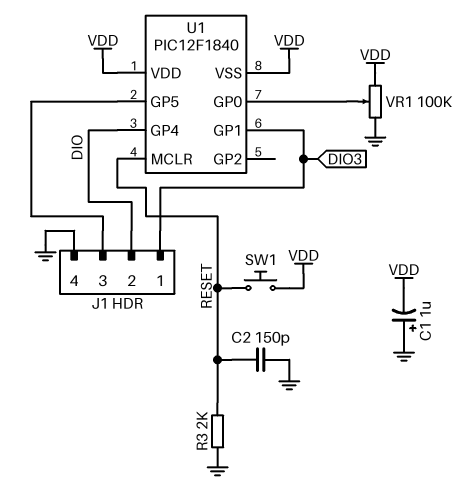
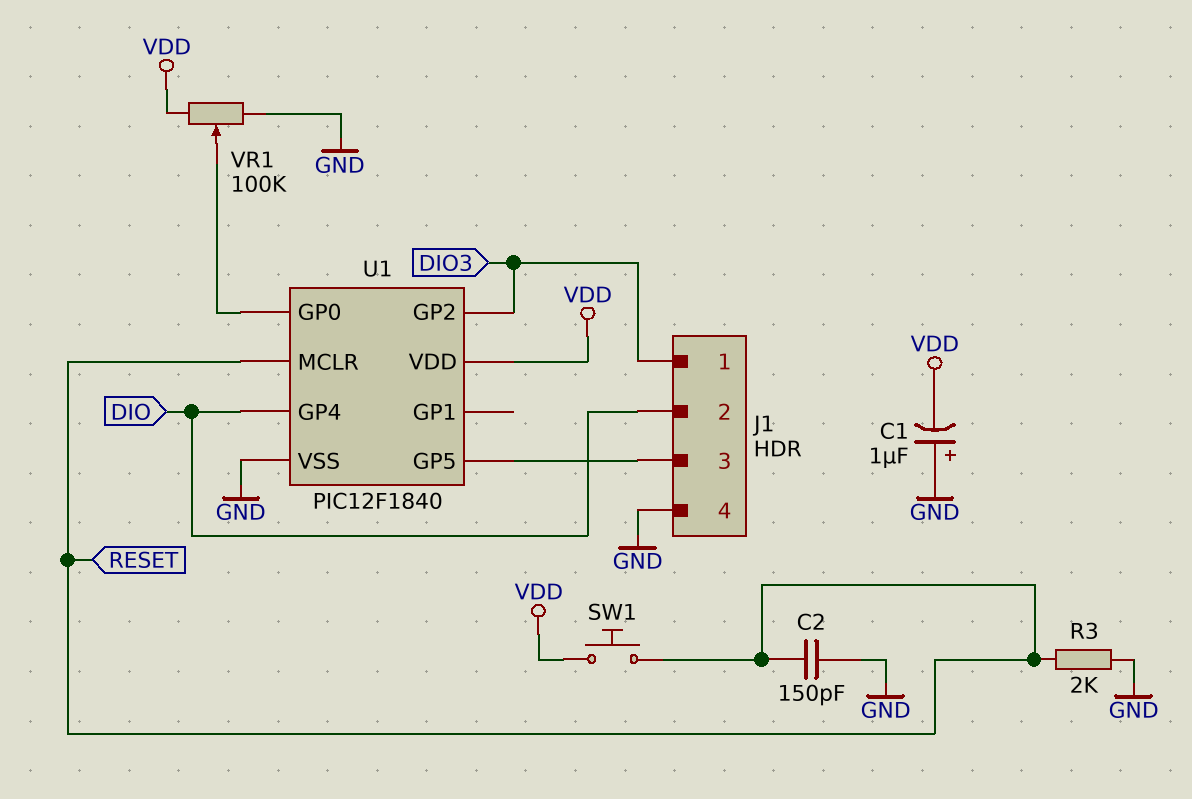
U1 pin GP1: DIO3 -> none
U1 pin GP2: none -> DIO3
U1 pin VSS: VDD -> GND

